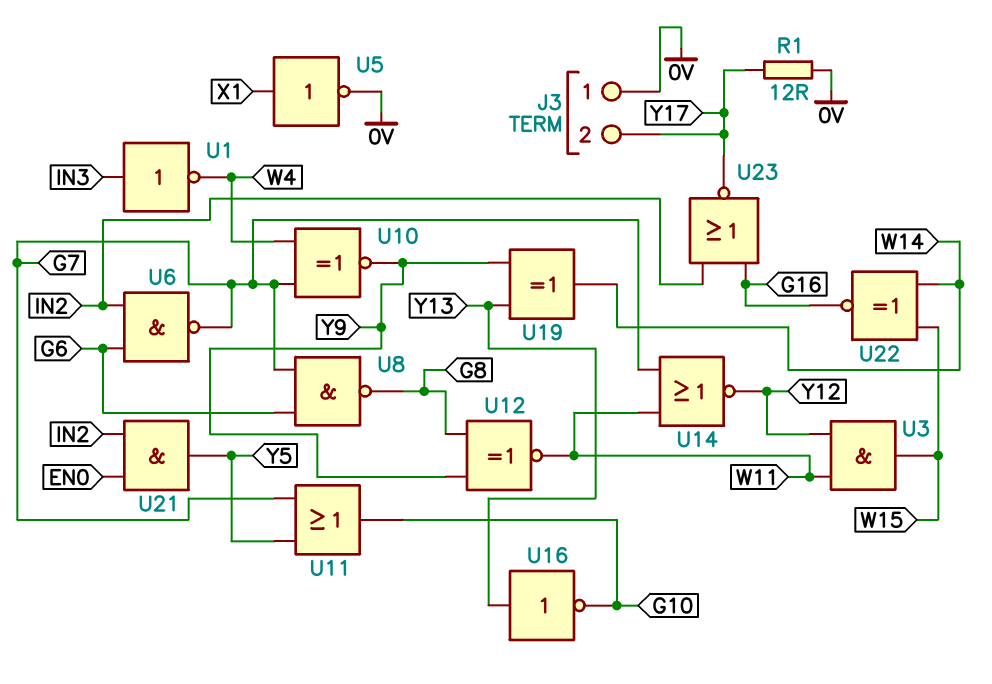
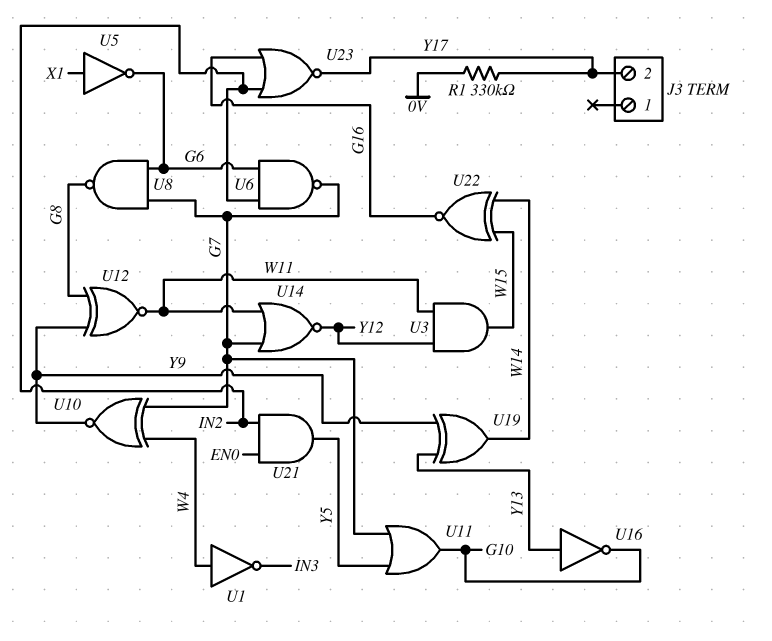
J3 pin 1: 0V -> none
R1: 12 (0V, Y17) -> 330k (0V, Y17)
U1: NOT (in IN3, out W4) -> NOT (in W4, out IN3)
U5: NOT (in X1, out 0V) -> NOT (in X1, out G6)

